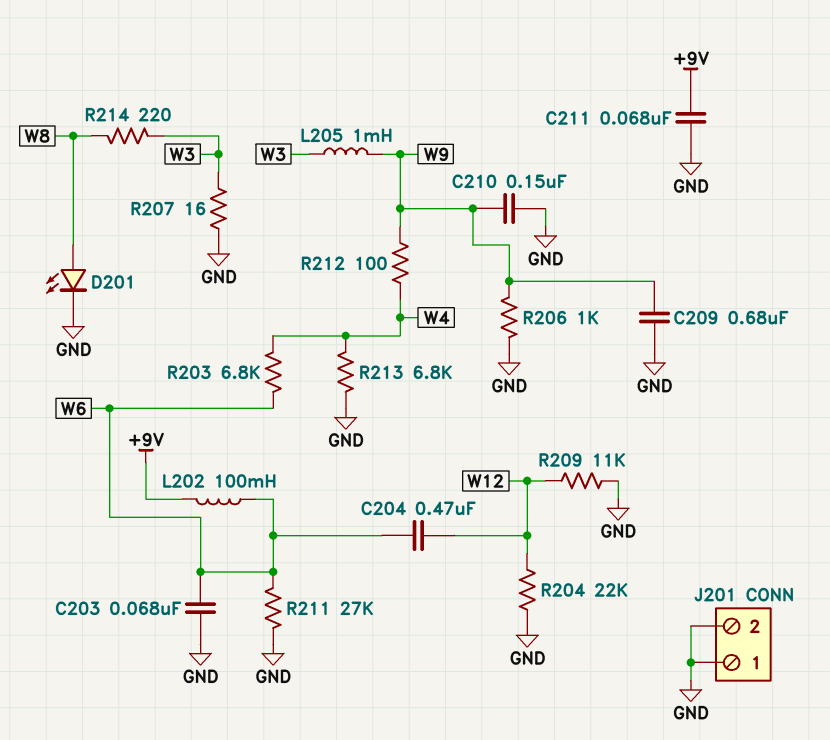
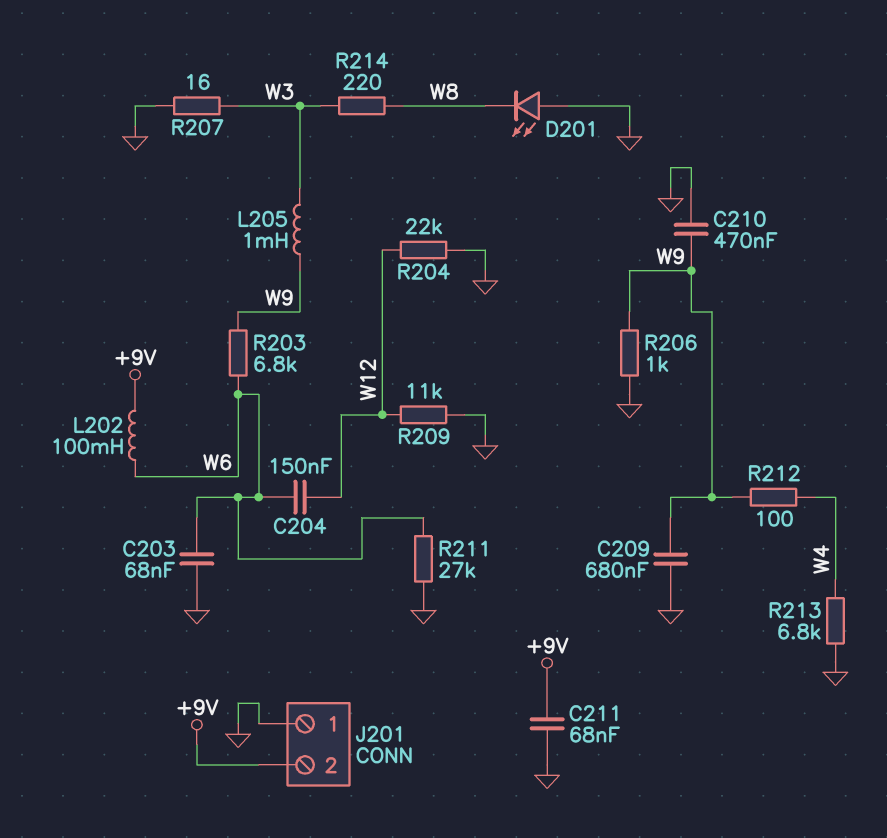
C204: 470nF (W6, W12) -> 150nF (W6, W12)
C210: 150nF (GND, W9) -> 470nF (GND, W9)
D201: LED (A W8, K GND) -> LED (A GND, K W8)
J201 pin 2: GND -> +9V
R203: 6.8k (W4, W6) -> 6.8k (W6, W9)

